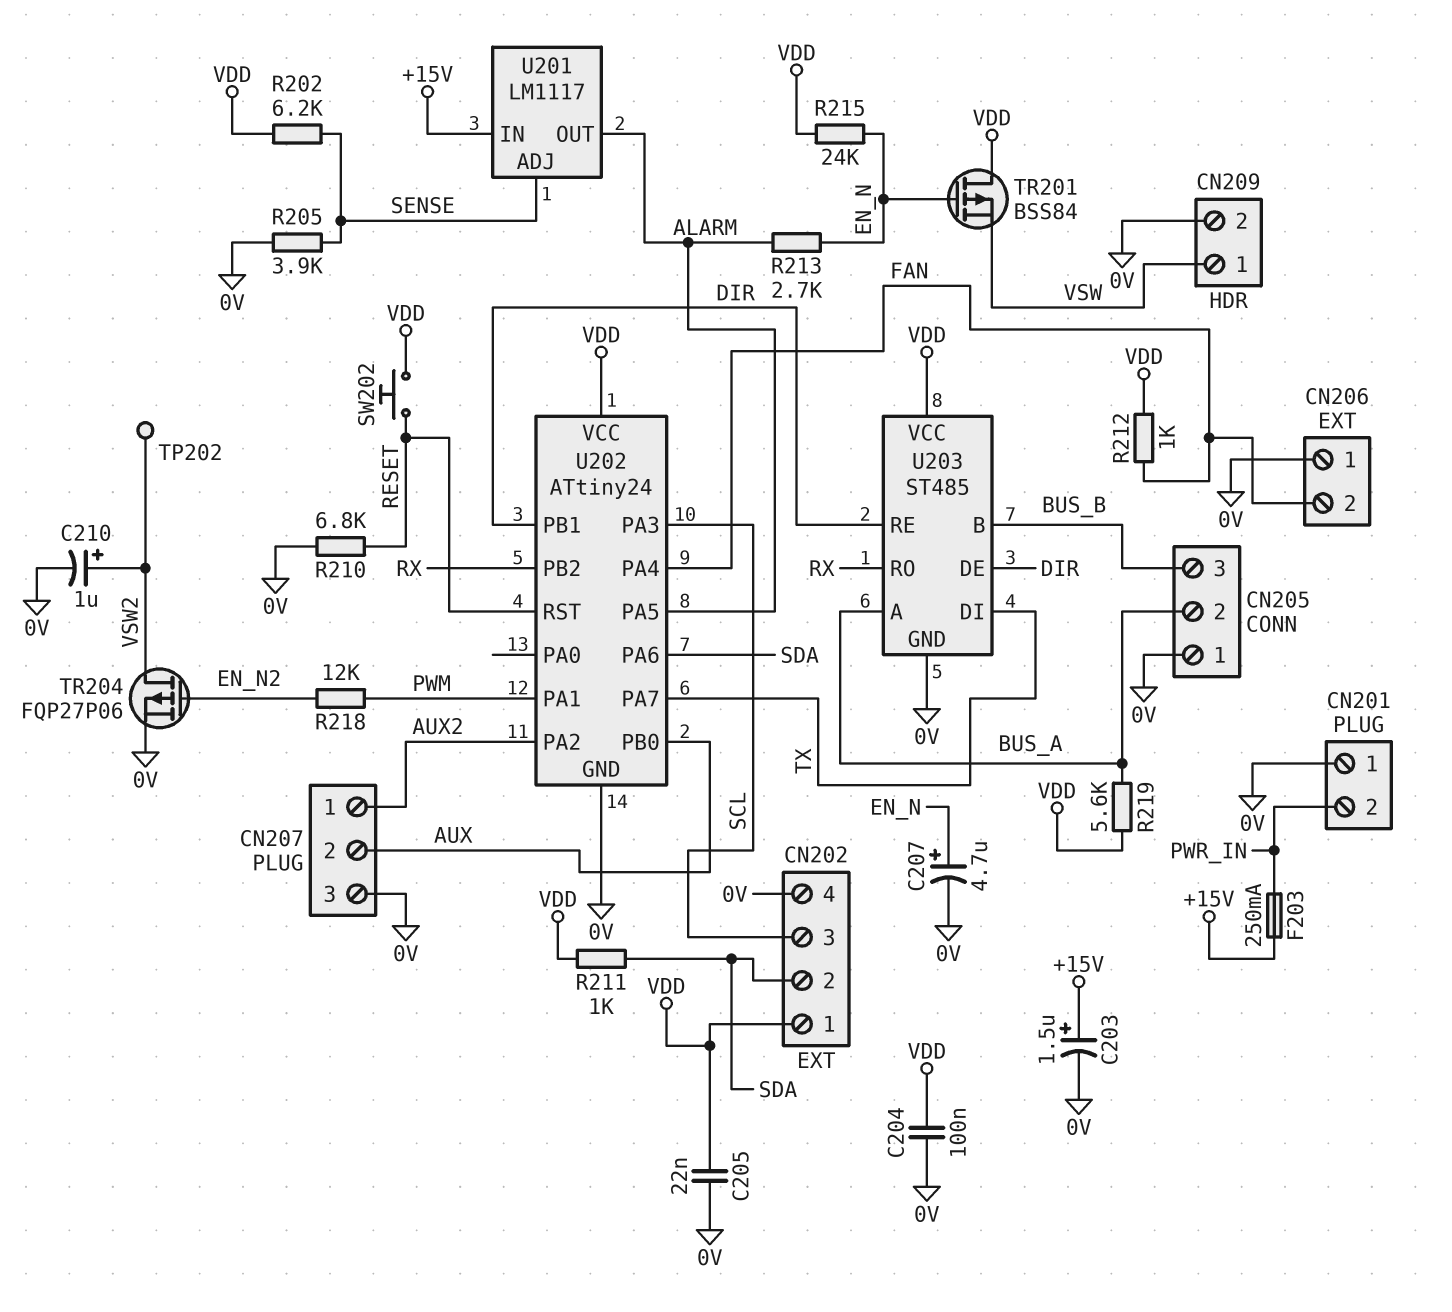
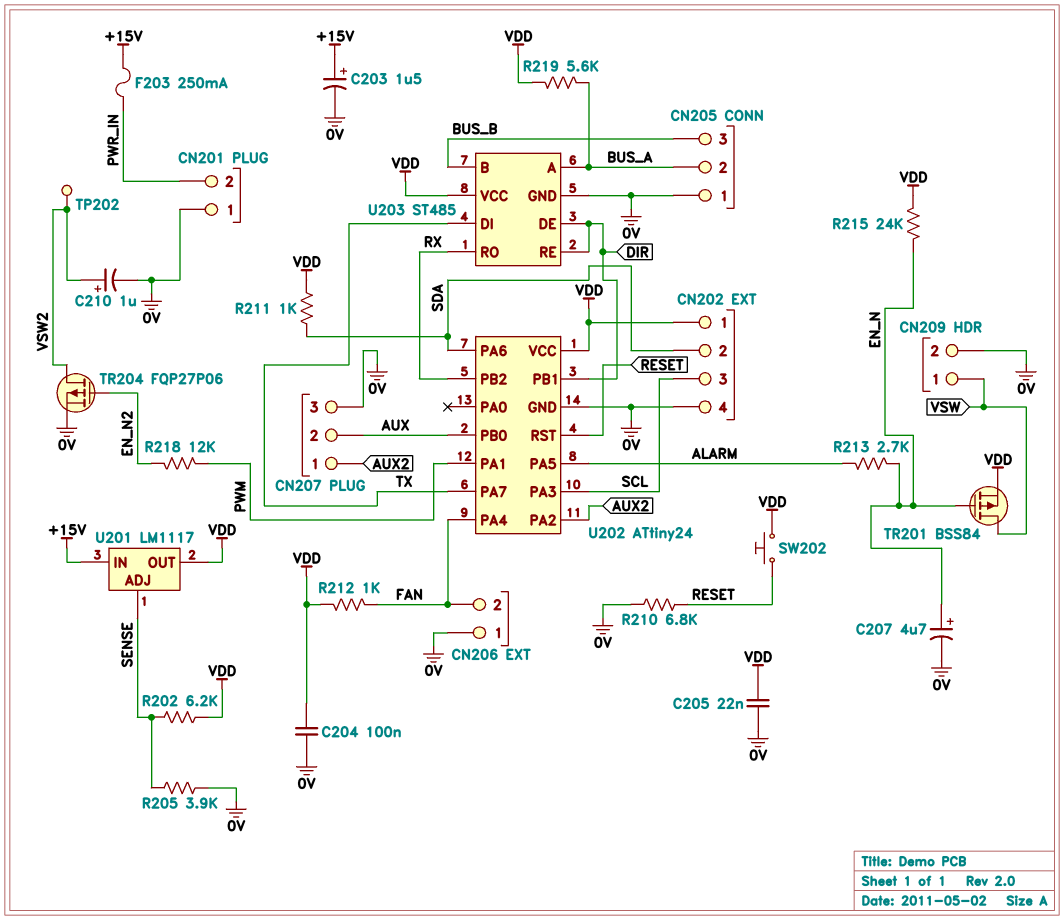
TR201: PMOS BSS84 (G EN_N, D VDD, S VSW) -> PMOS BSS84 (G EN_N, D VSW, S VDD)
U201 pin OUT: ALARM -> VDD

